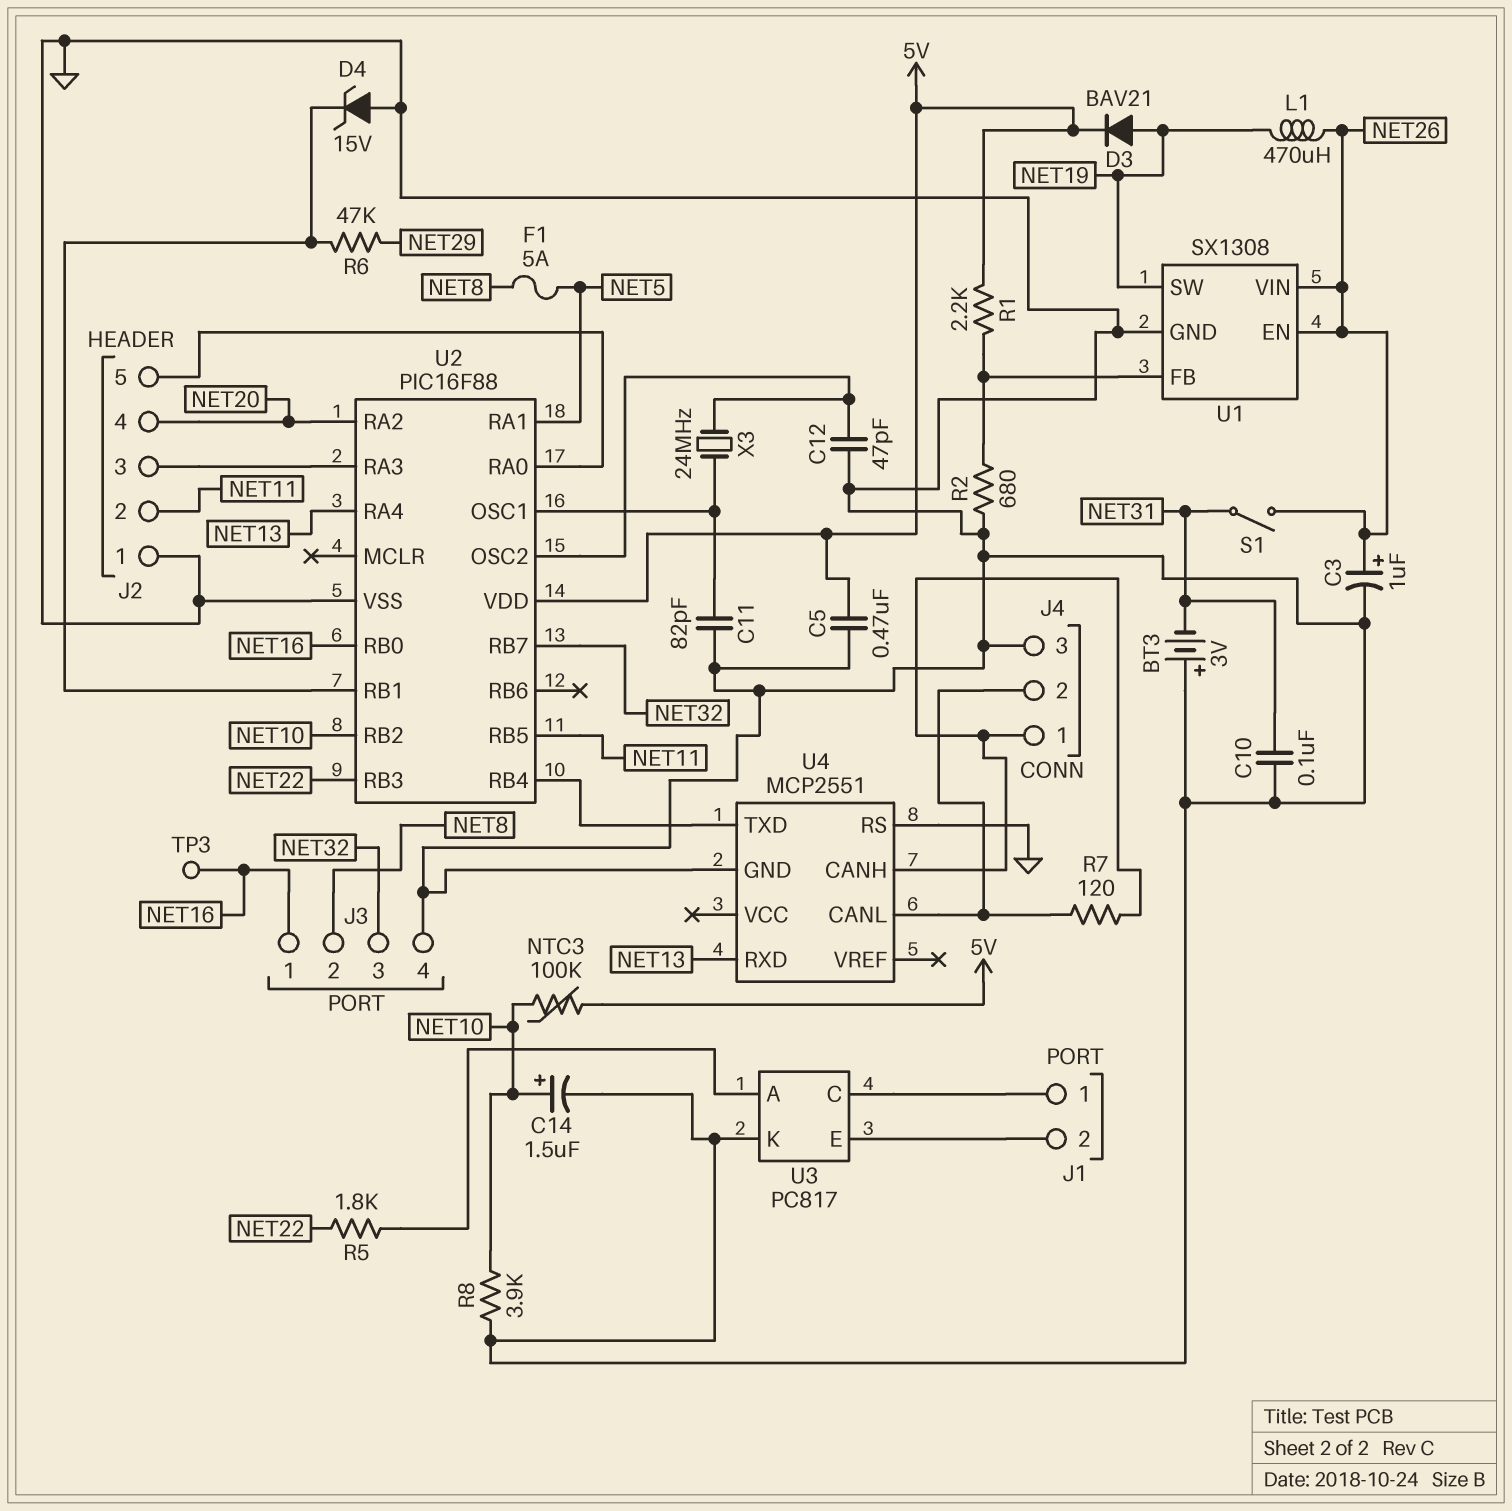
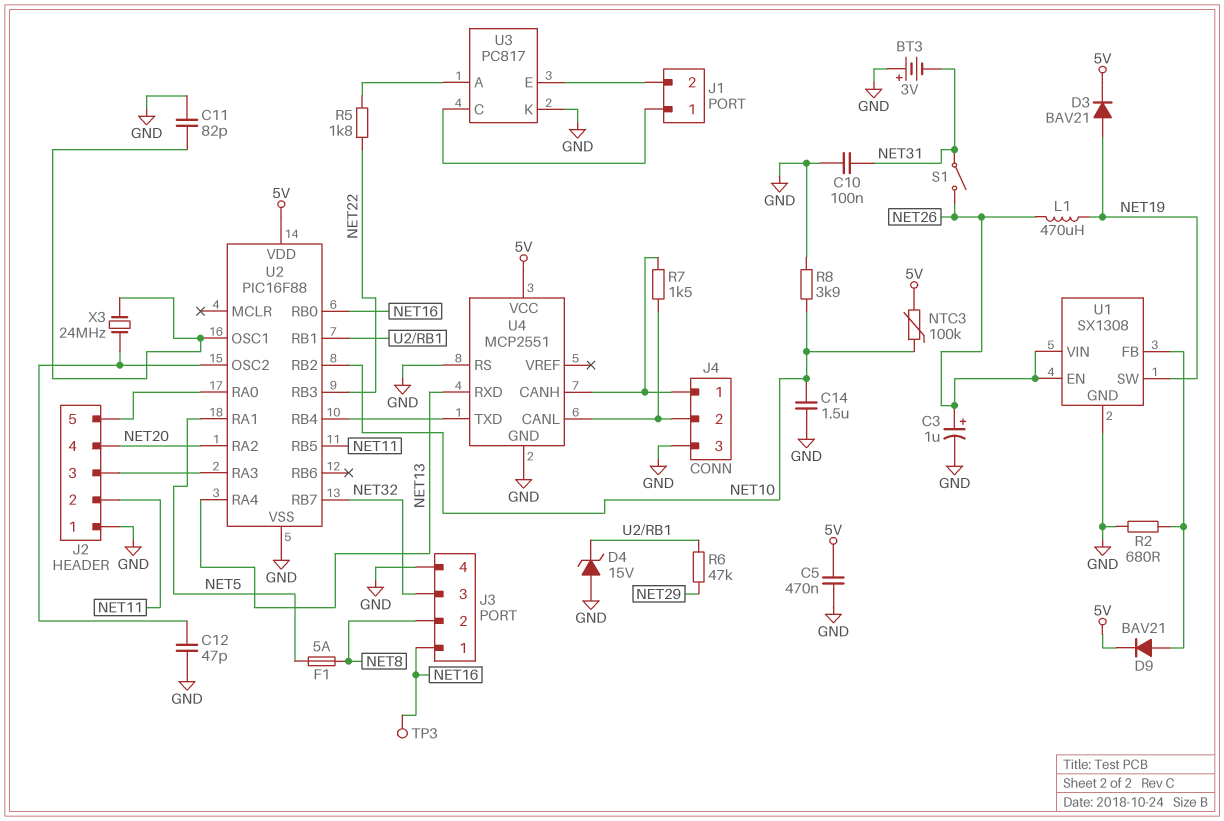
C14: 1.5uF (plus NET10, minus GND) -> 1.5uF (GND, NET10)
D9: none -> diode BAV21 (A U1/FB, K 5V)
R1: 2.2k (5V, U1/FB) -> none
R7: 120 (J4/1, J4/2) -> 1.5k (J4/1, J4/2)
U4 pin VCC: none -> 5V

